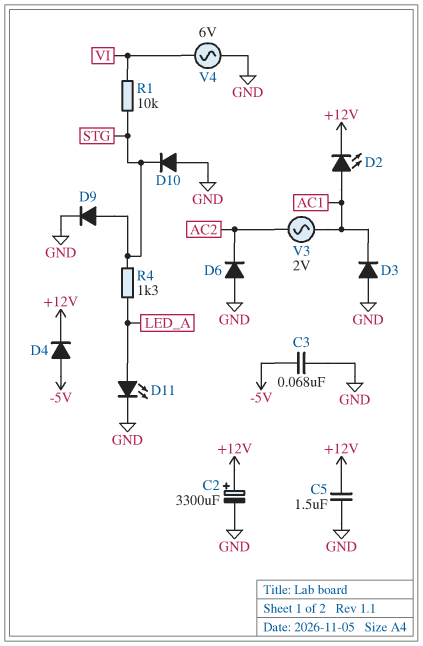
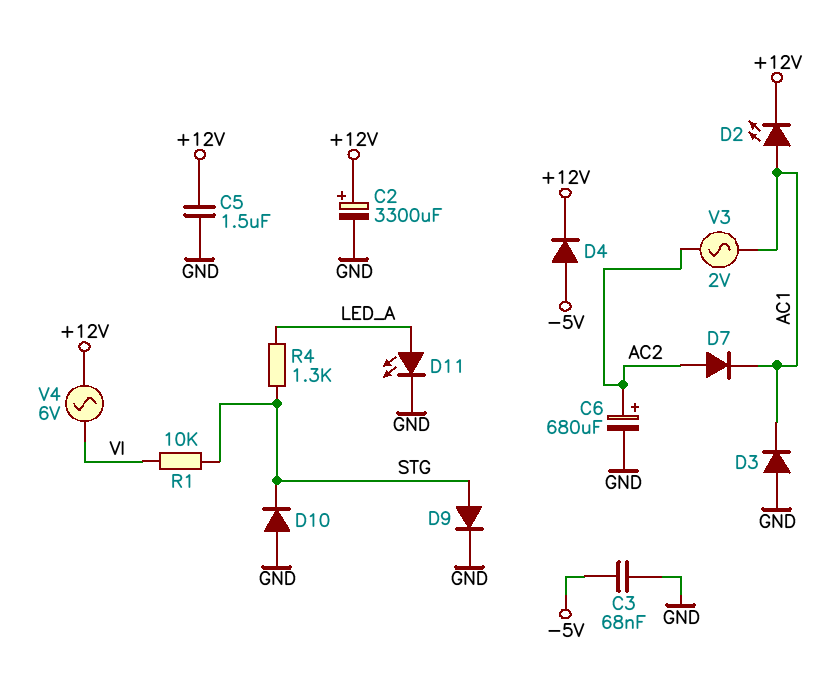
C6: none -> 680uF (plus AC2, minus GND)
D6: diode (A GND, K AC2) -> none
D7: none -> diode (A AC2, K AC1)
V4: AC 6V (GND, VI) -> AC 6V (+12V, VI)

